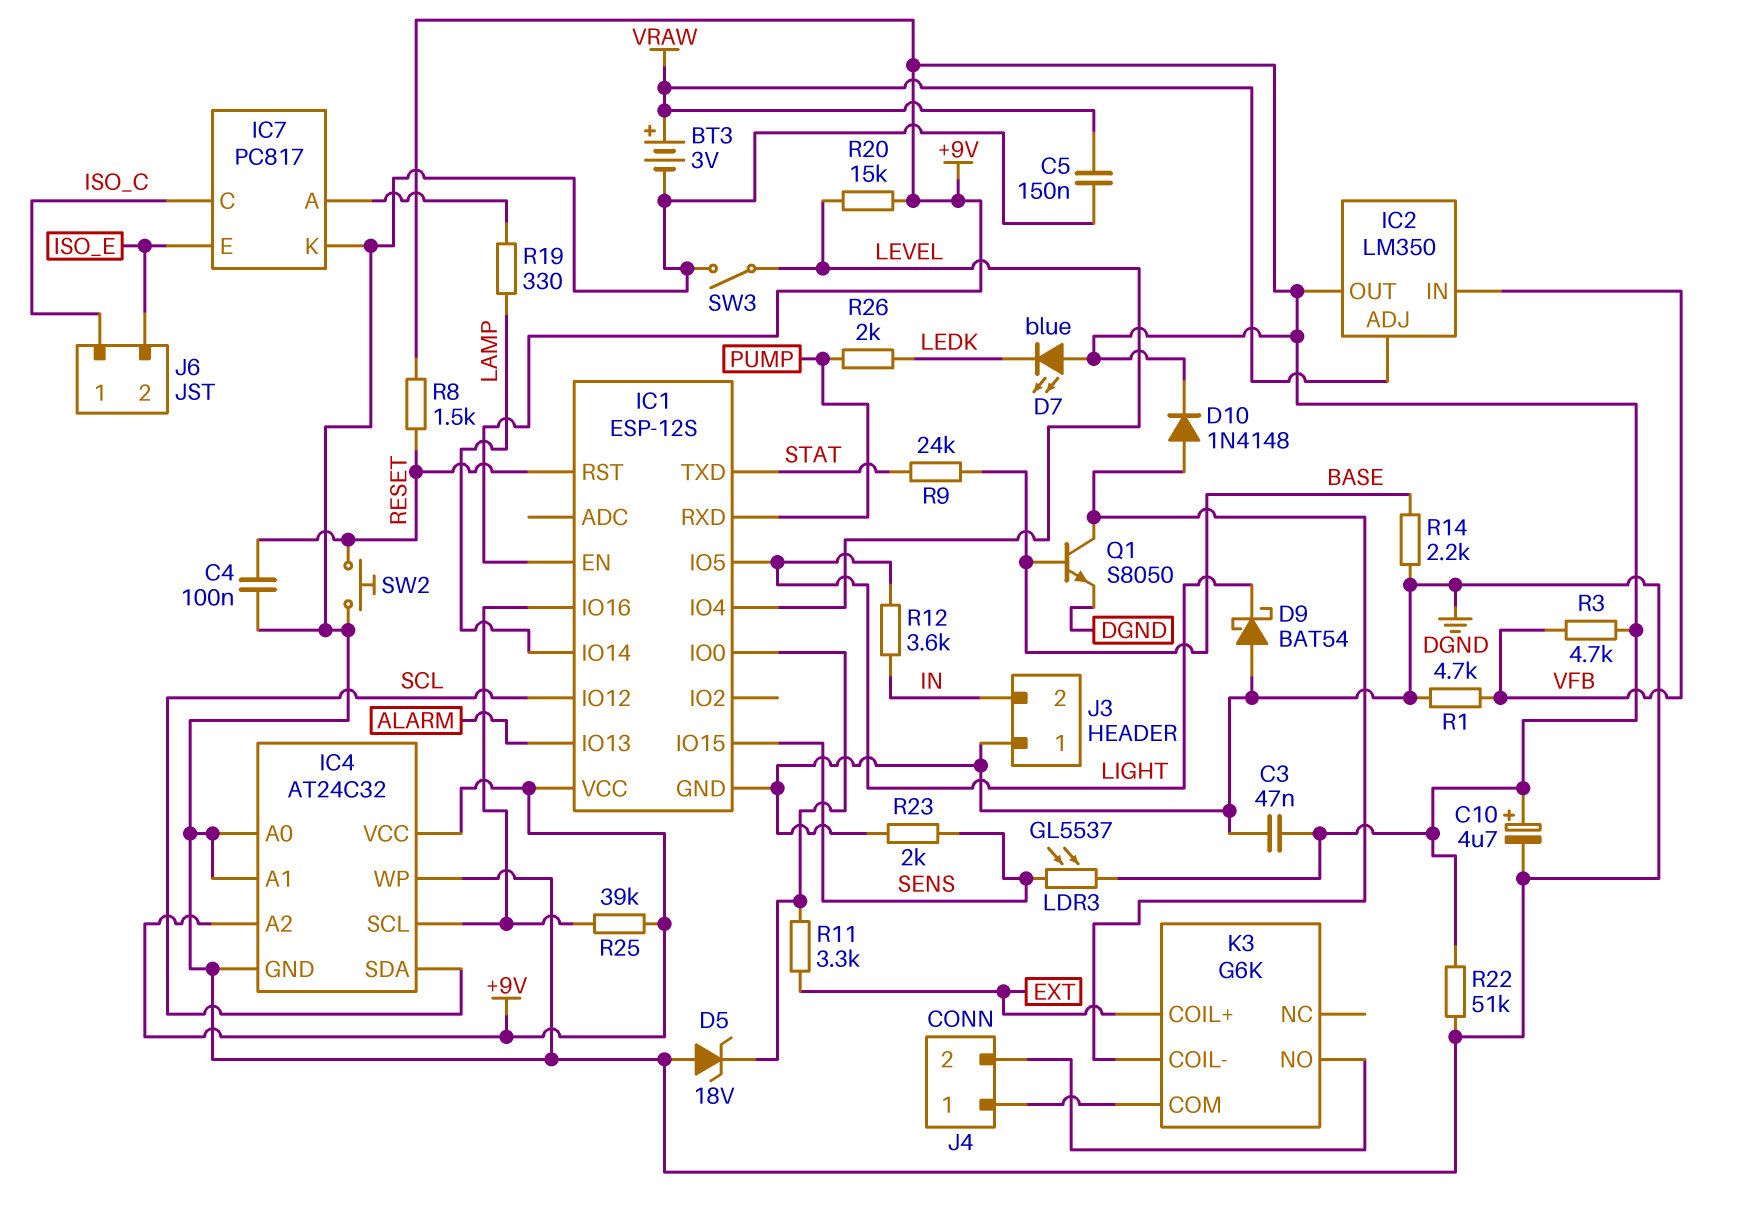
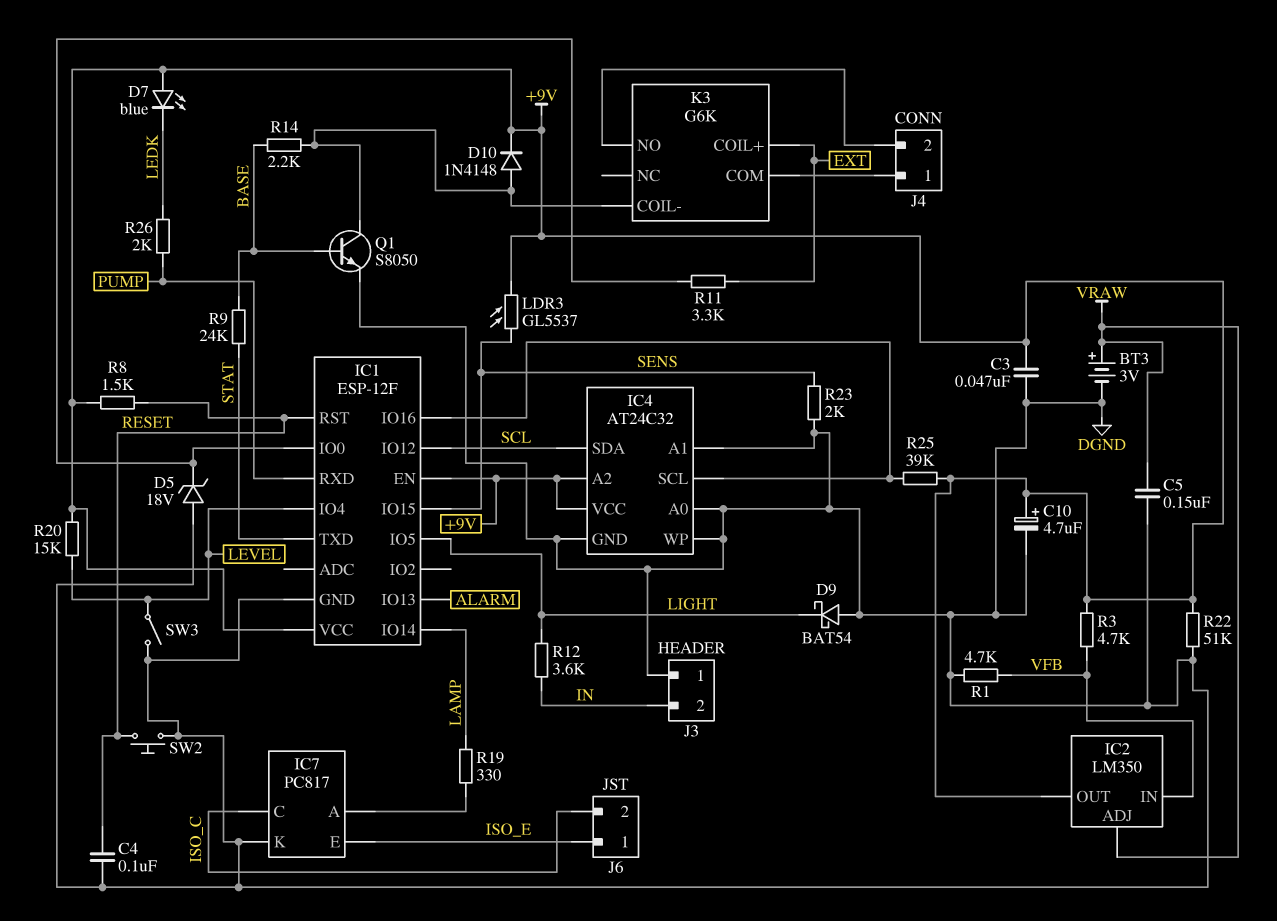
IC1: ESP-12S -> ESP-12F
J6 pin 1: ISO_C -> ISO_E
J6 pin 2: ISO_E -> ISO_C
R14: 2.2k (BASE, DGND) -> 2.2k (BASE, K3/COIL-)

